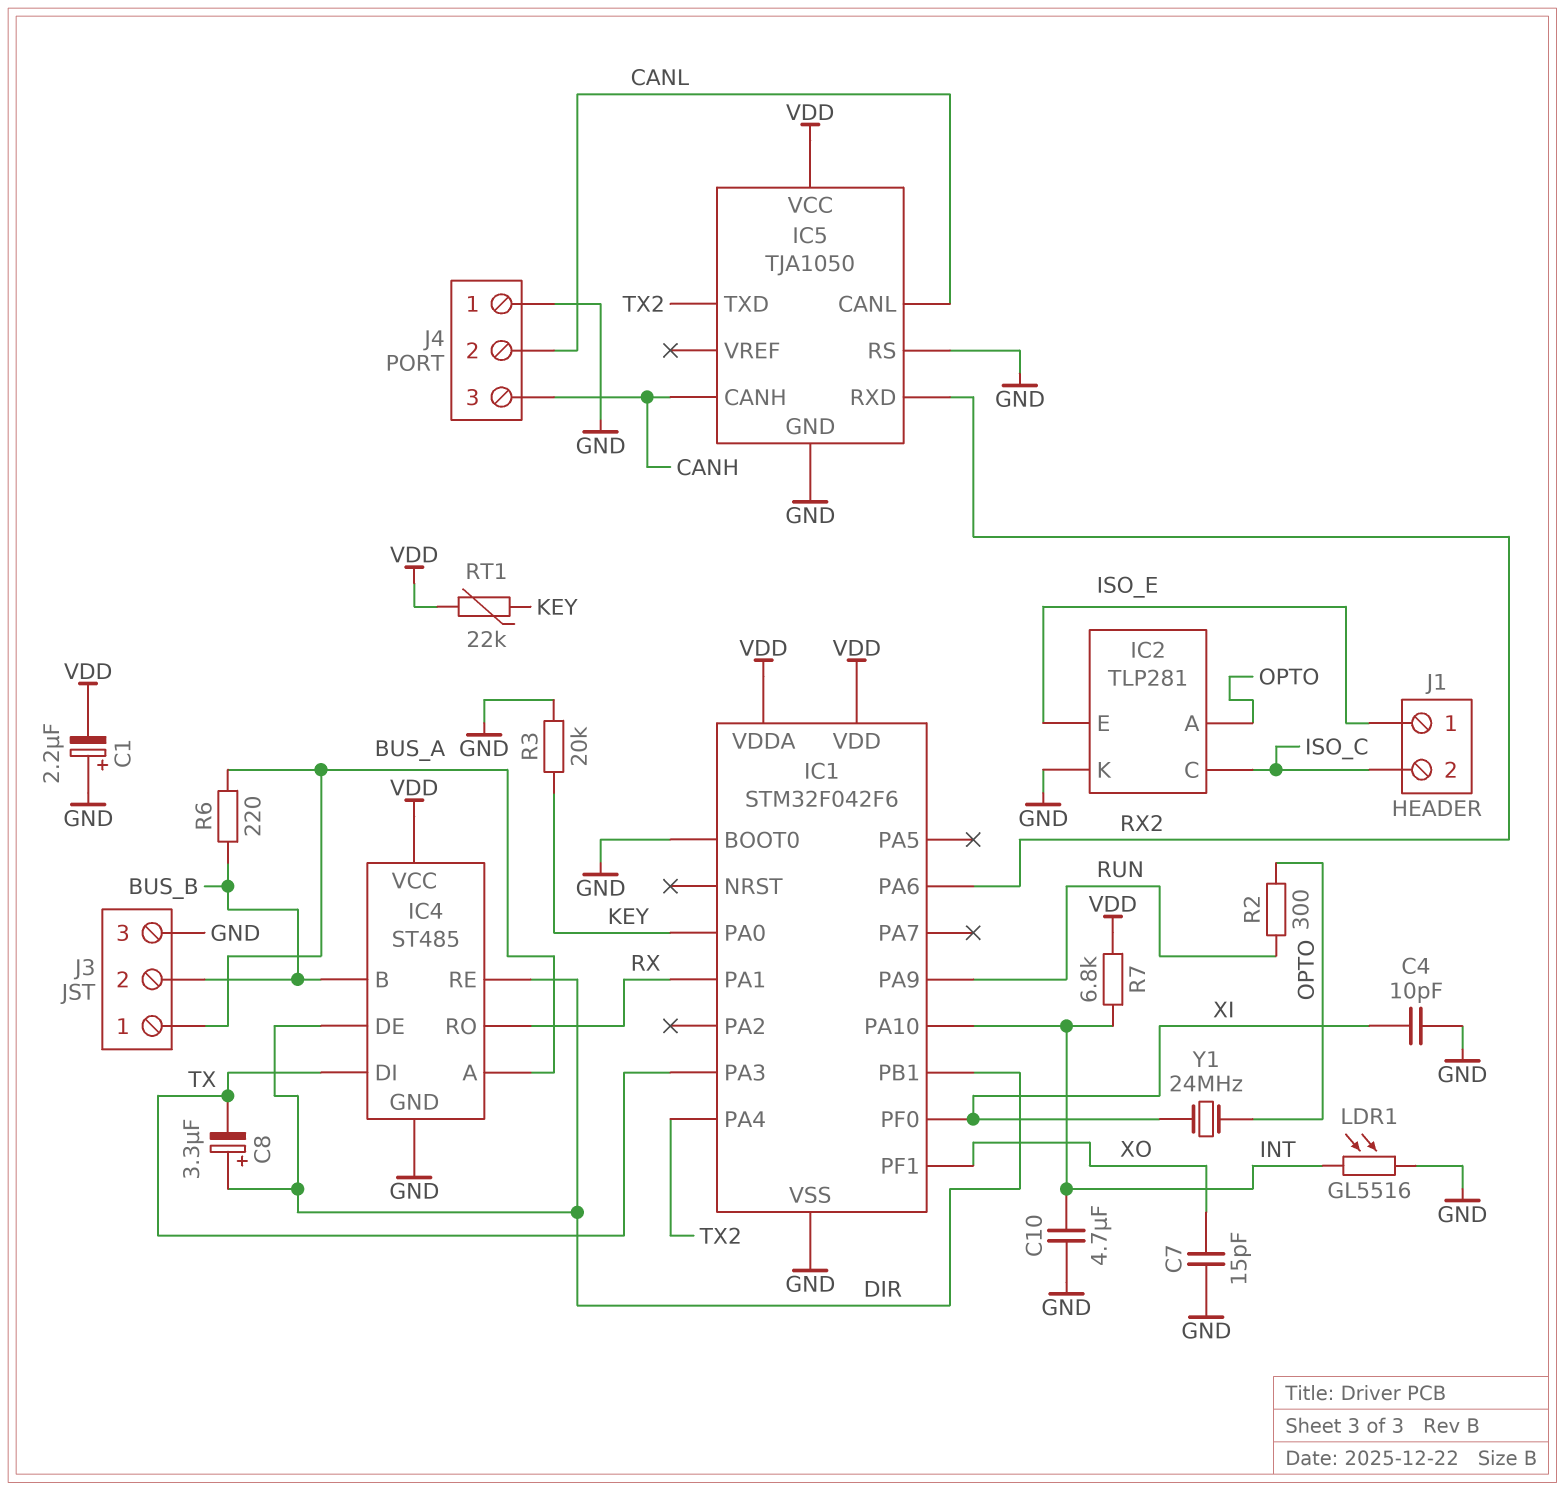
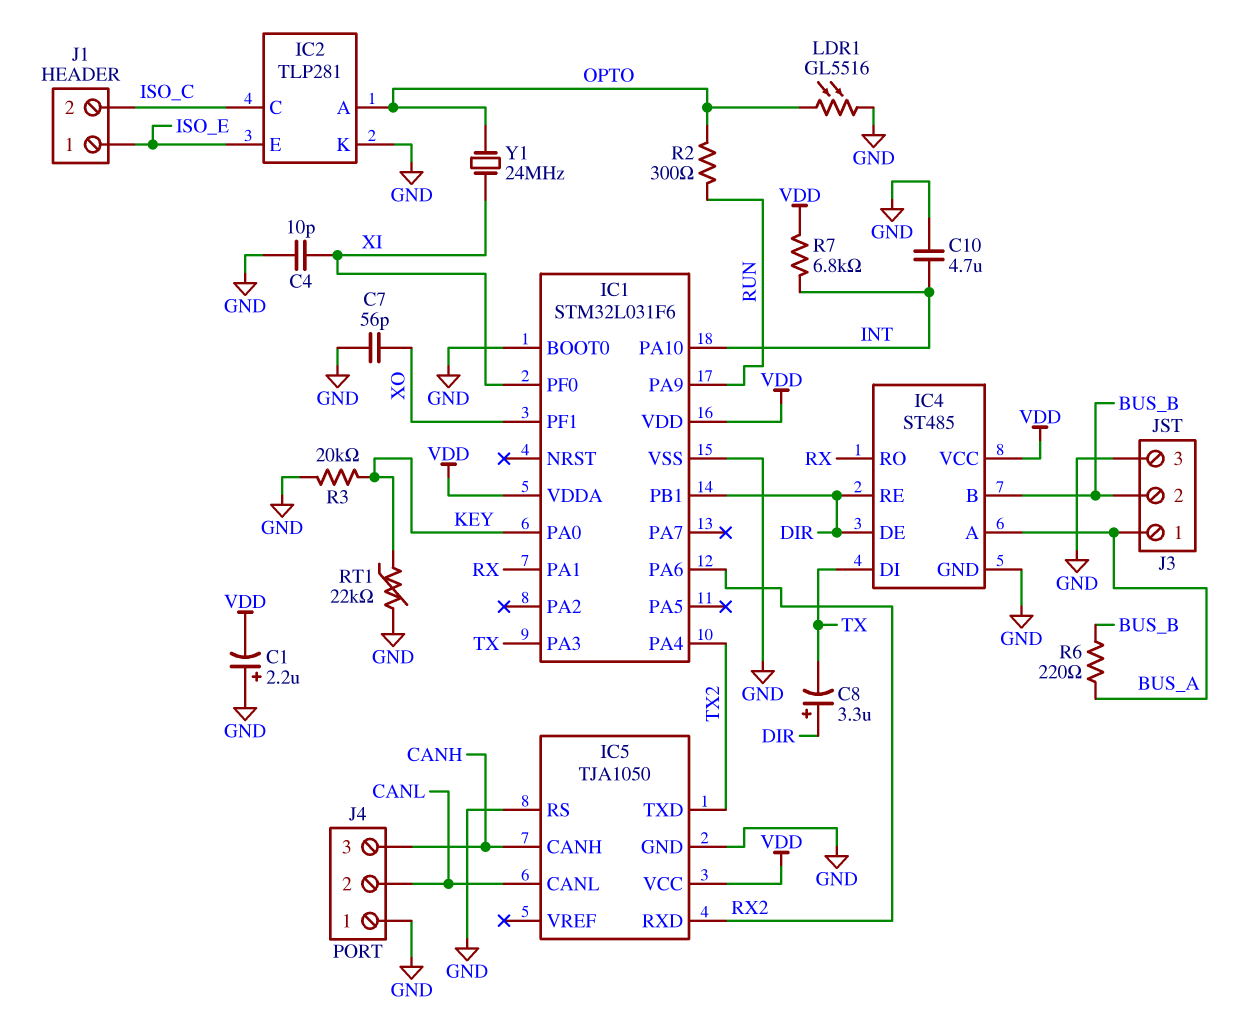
C7: 15pF (GND, XO) -> 56pF (GND, XO)
IC1: STM32F042F6 -> STM32L031F6
LDR1: GL5516 (GND, INT) -> GL5516 (GND, OPTO)
RT1: 22k (KEY, VDD) -> 22k (GND, KEY)

